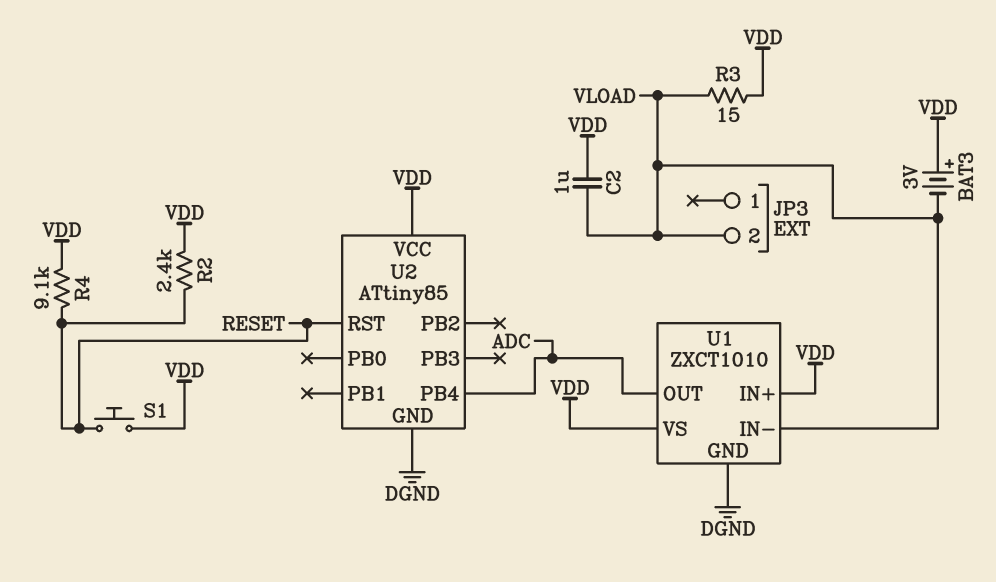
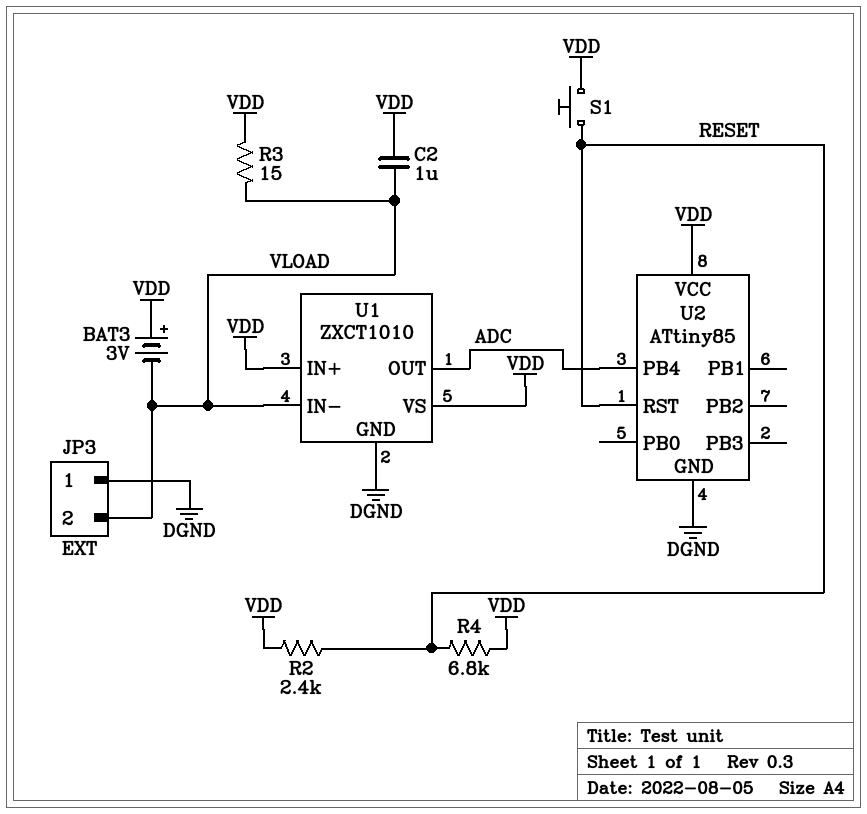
JP3 pin 1: none -> DGND
R4: 9.1k (RESET, VDD) -> 6.8k (RESET, VDD)

